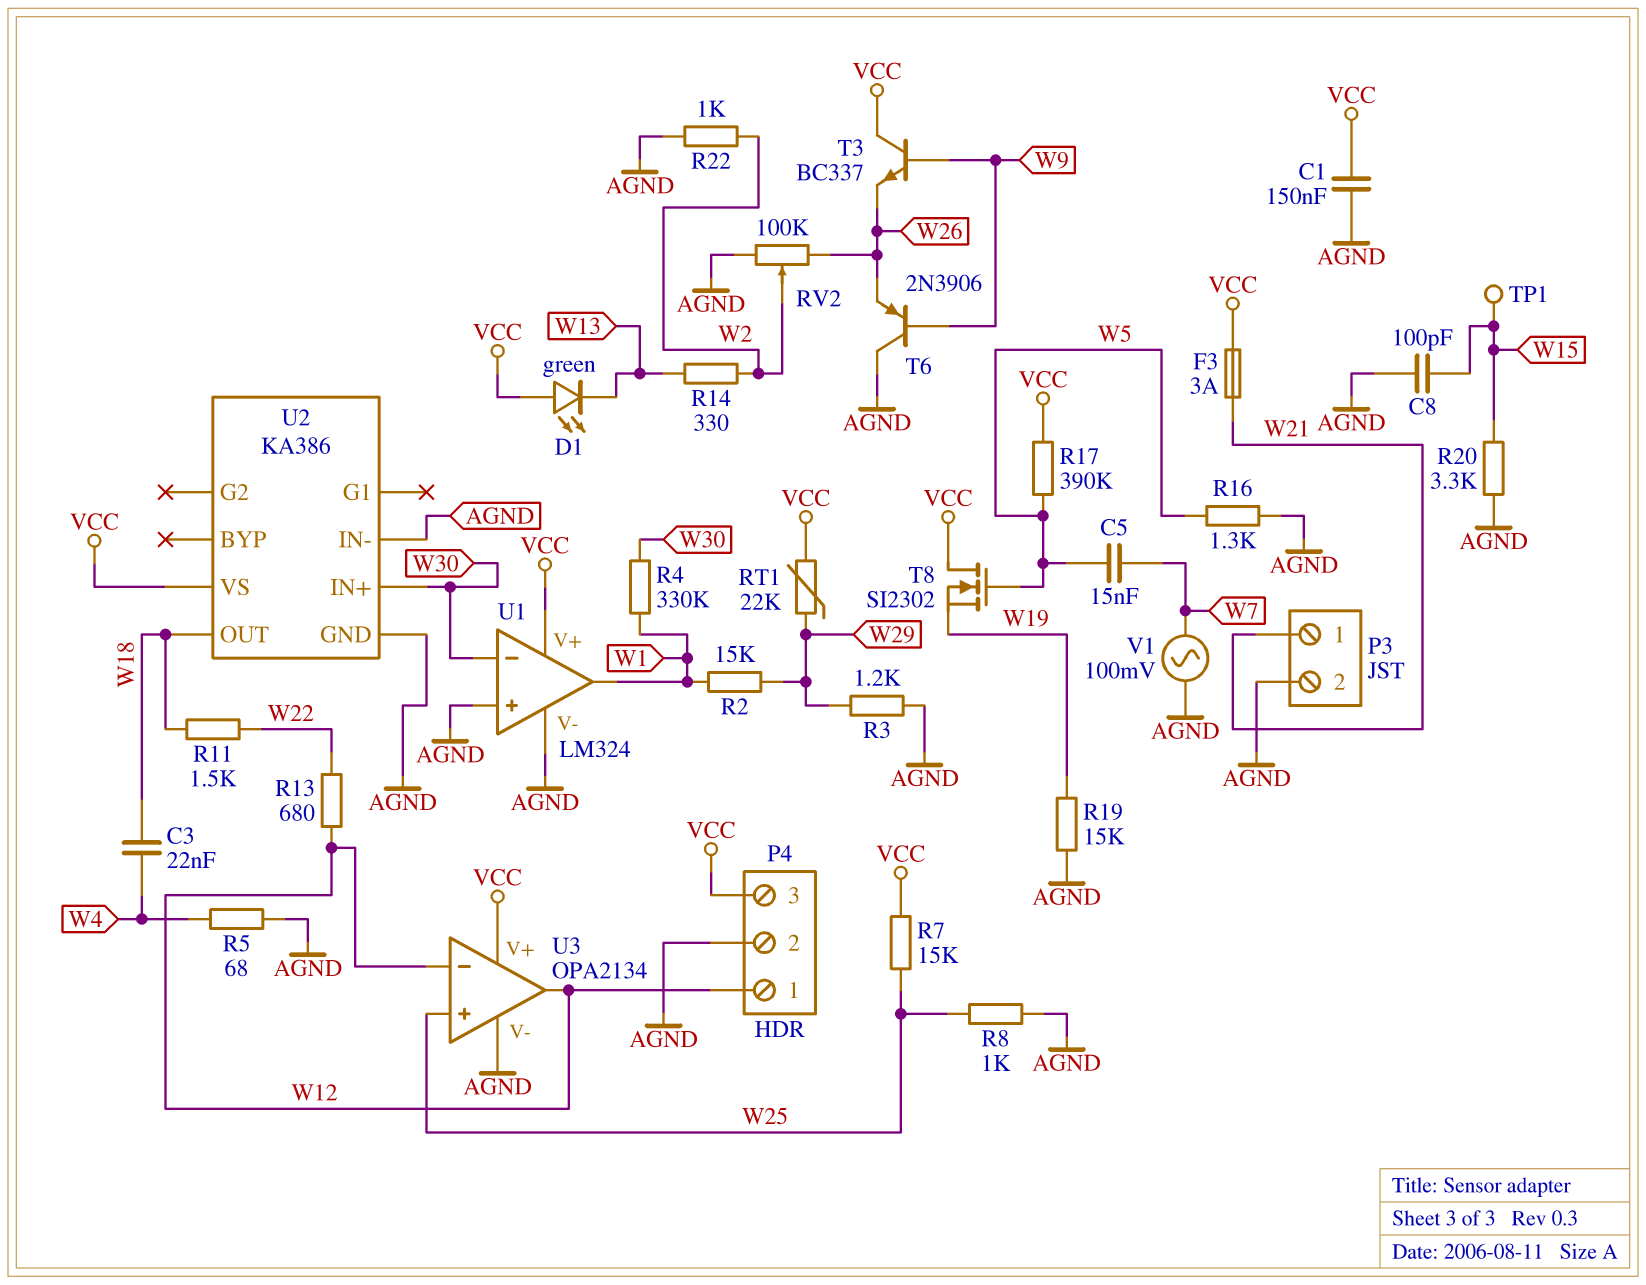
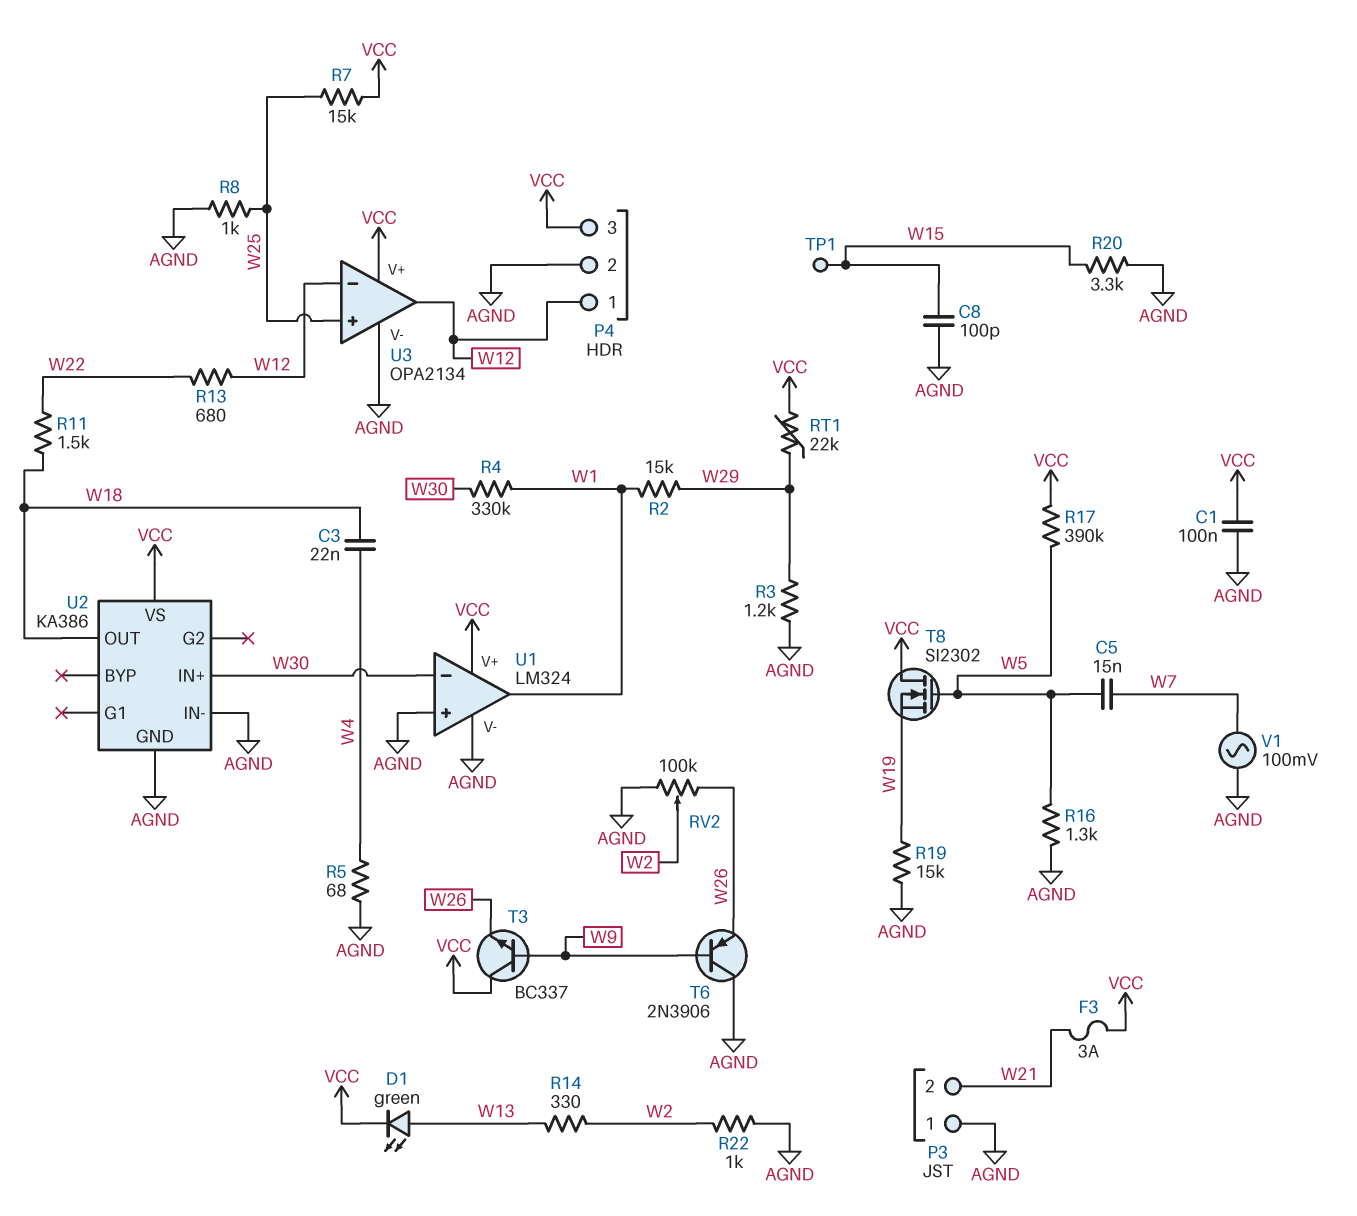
C1: 150nF (AGND, VCC) -> 100nF (AGND, VCC)
D1: LED green (A VCC, K W13) -> LED green (A W13, K VCC)
P3 pin 1: W21 -> AGND
P3 pin 2: AGND -> W21

